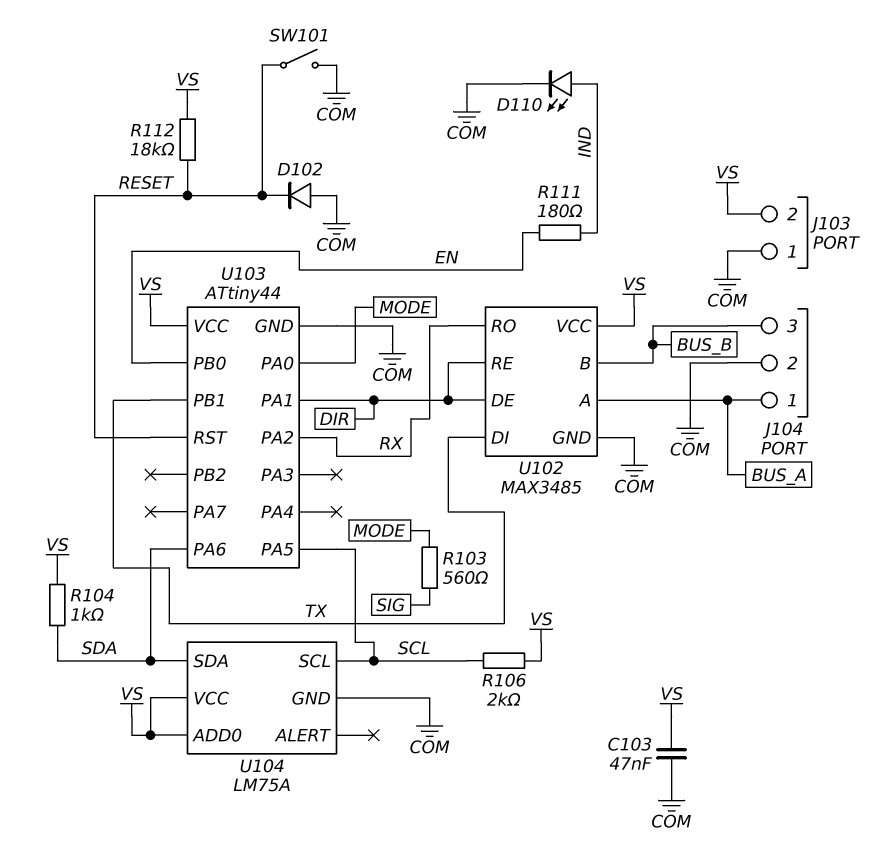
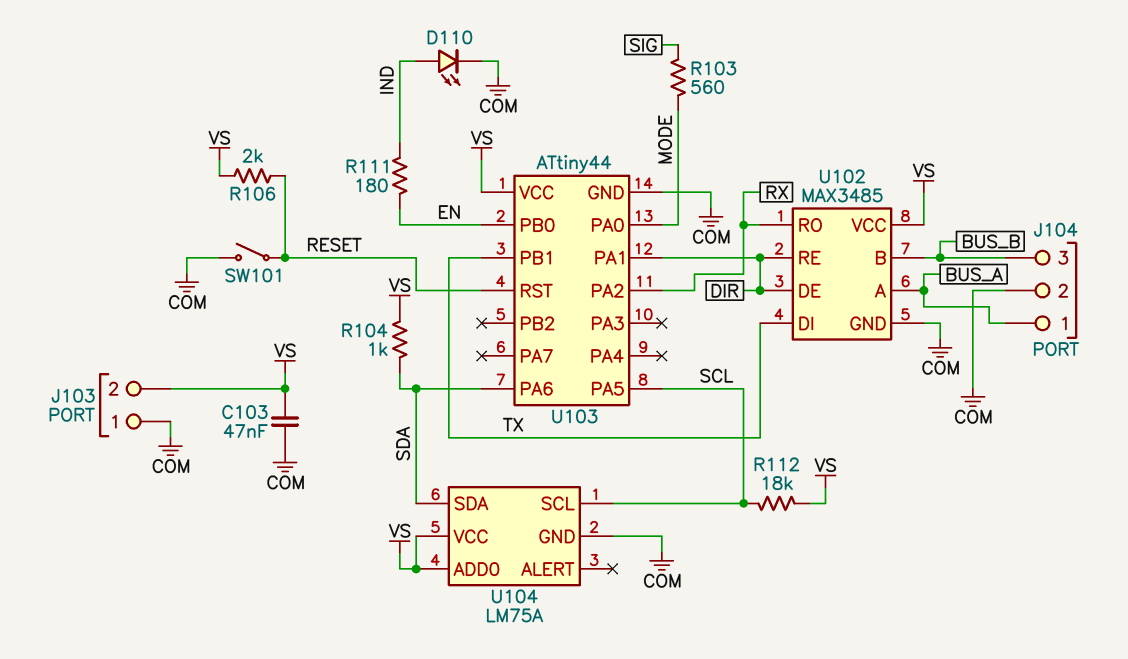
D102: diode (A COM, K RESET) -> none
R106: 2k (SCL, VS) -> 2k (RESET, VS)
R112: 18k (RESET, VS) -> 18k (SCL, VS)

